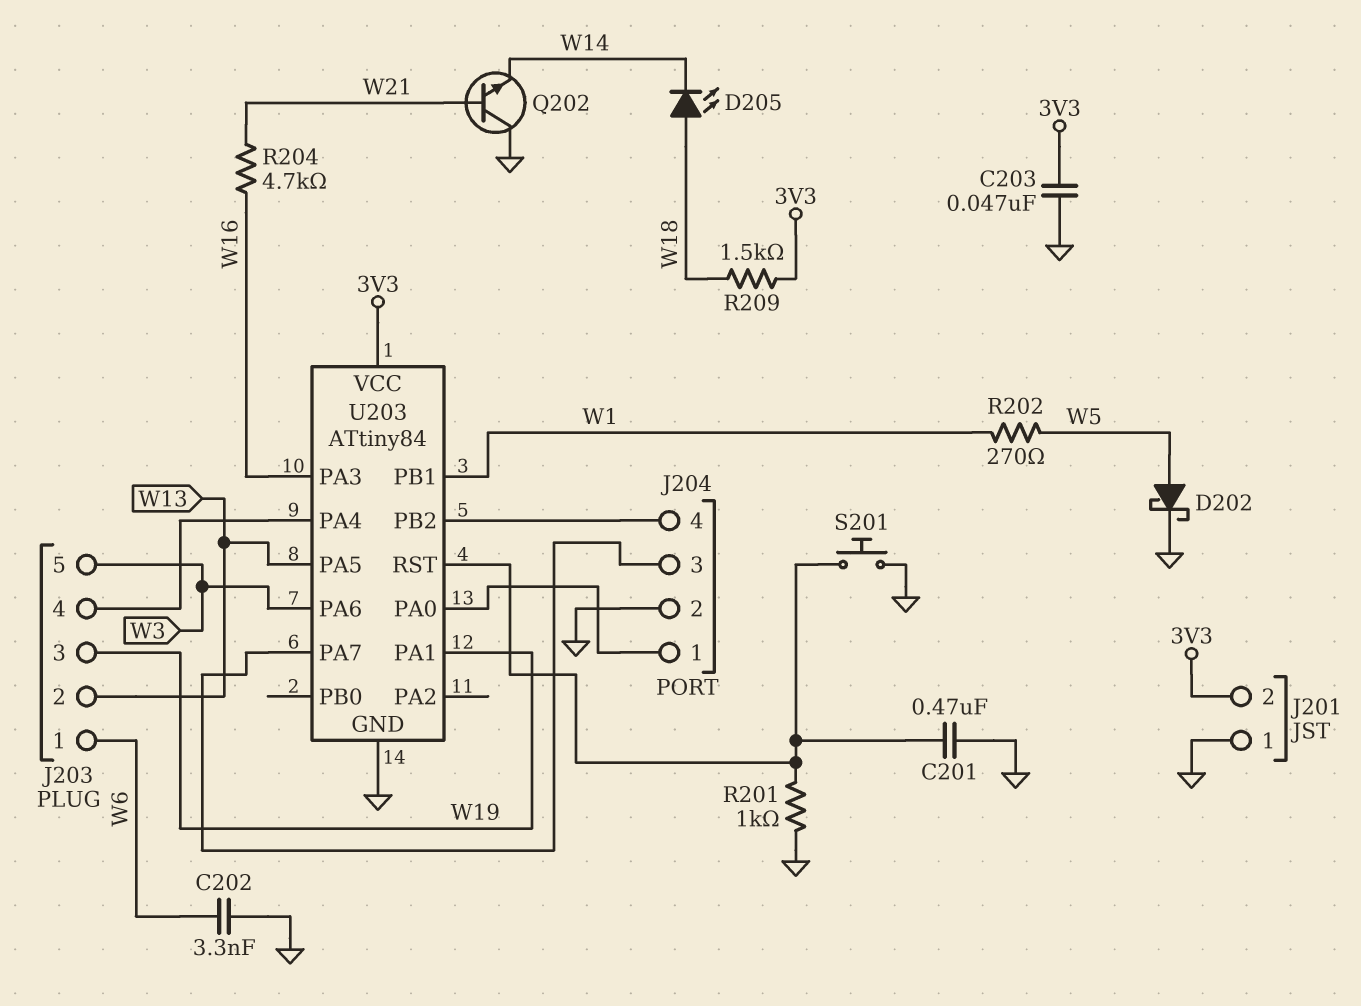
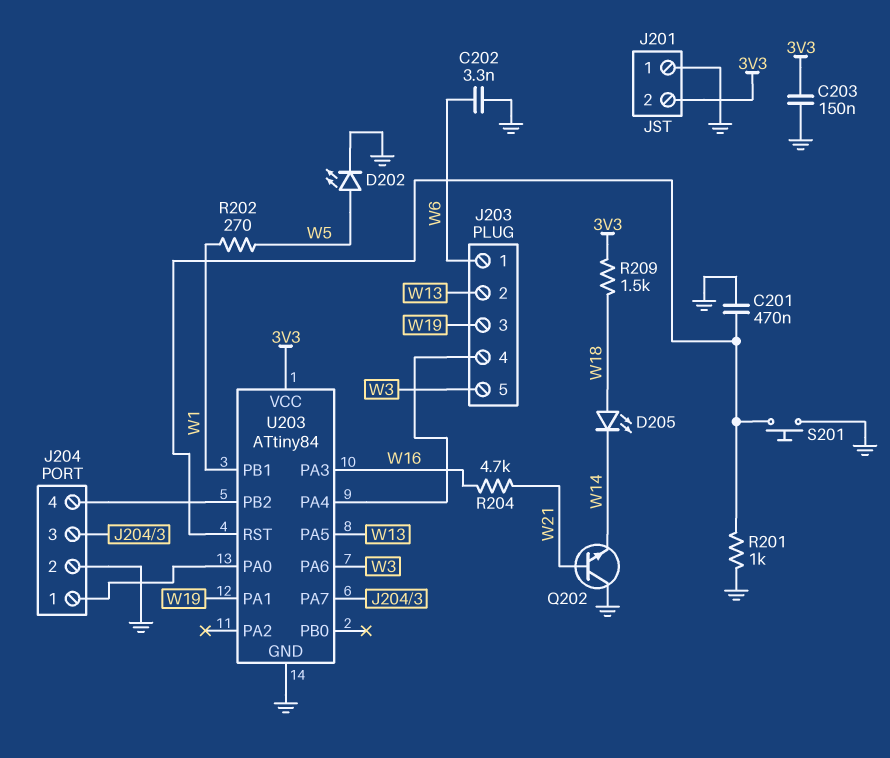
C203: 47nF (3V3, GND) -> 150nF (3V3, GND)
D202: schottky (A W5, K GND) -> LED (A W5, K GND)

